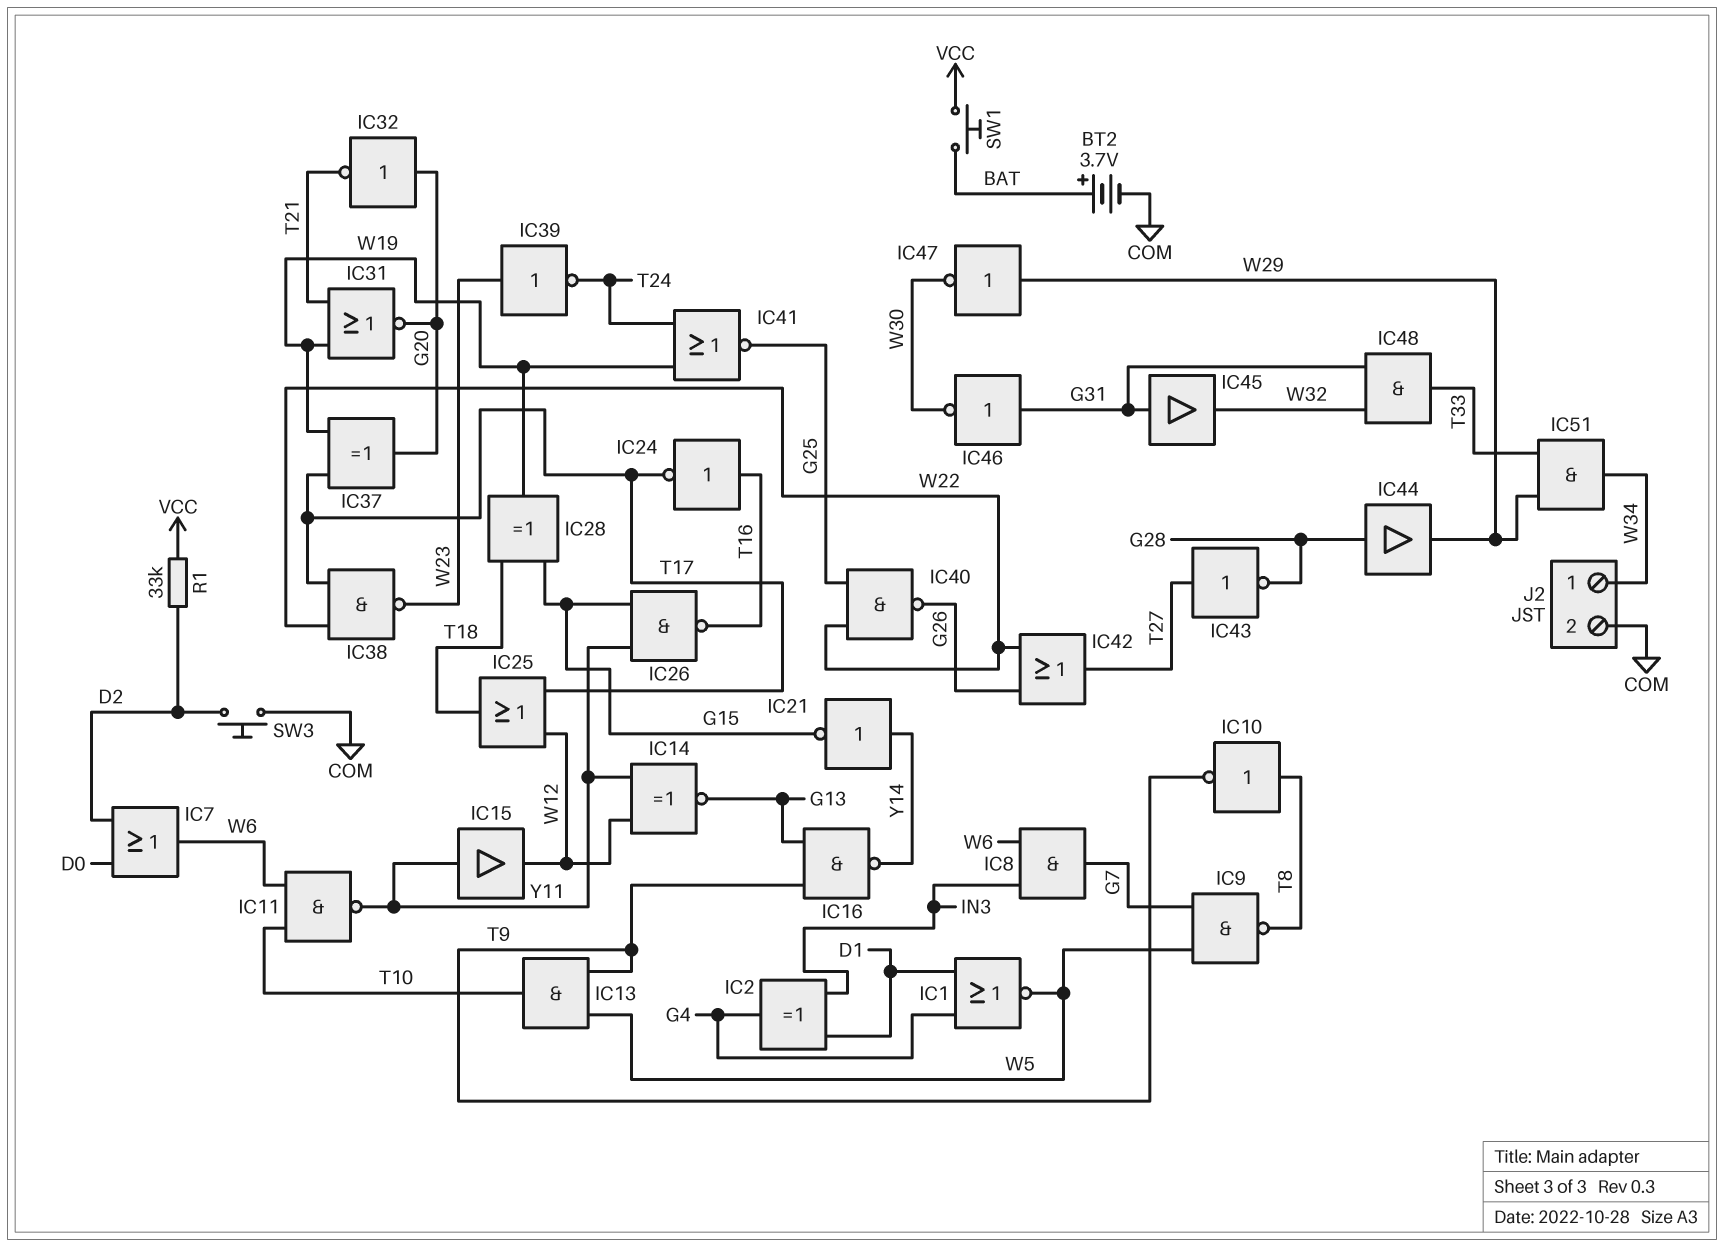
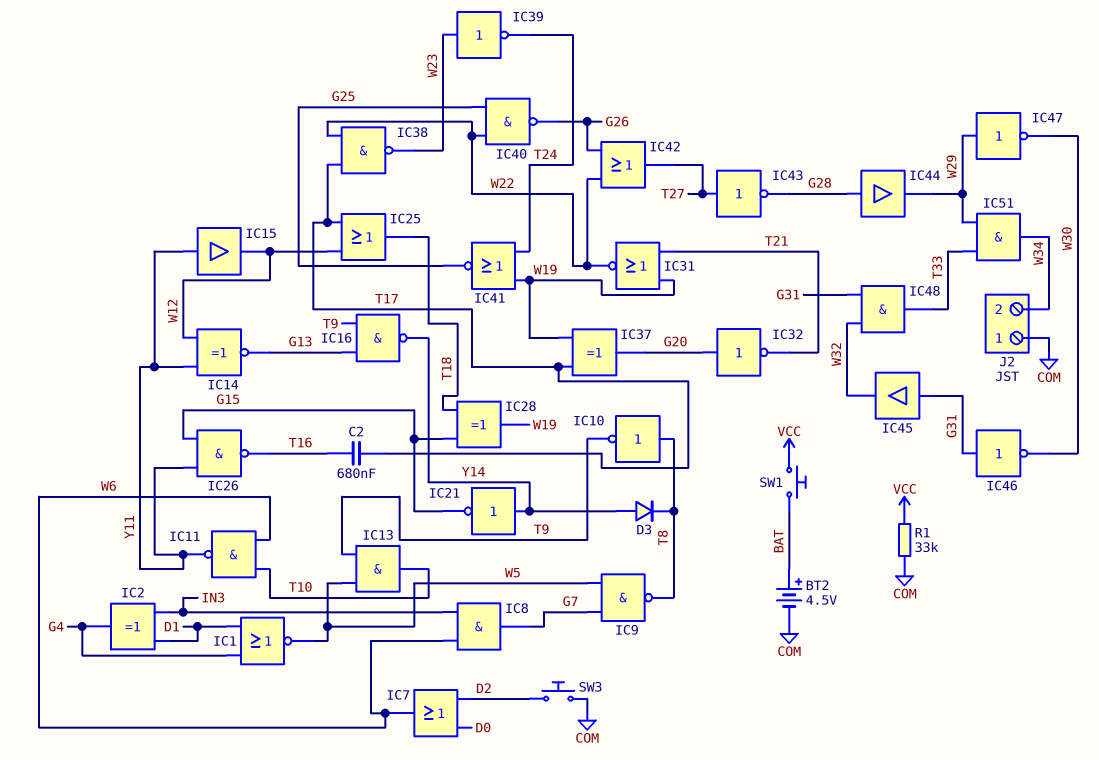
BT2: 3.7V (plus BAT, minus COM) -> 4.5V (plus BAT, minus COM)
C2: none -> 680nF (T16, T17)
D3: none -> diode (A Y14, K T8)
IC24: NOT (in T16, out T17) -> none
IC31: NOR (in T21, in W19, out G20) -> NOR (in T21, in W19, out W22)
J2 pin 1: W34 -> COM
J2 pin 2: COM -> W34
R1: 33k (D2, VCC) -> 33k (COM, VCC)

